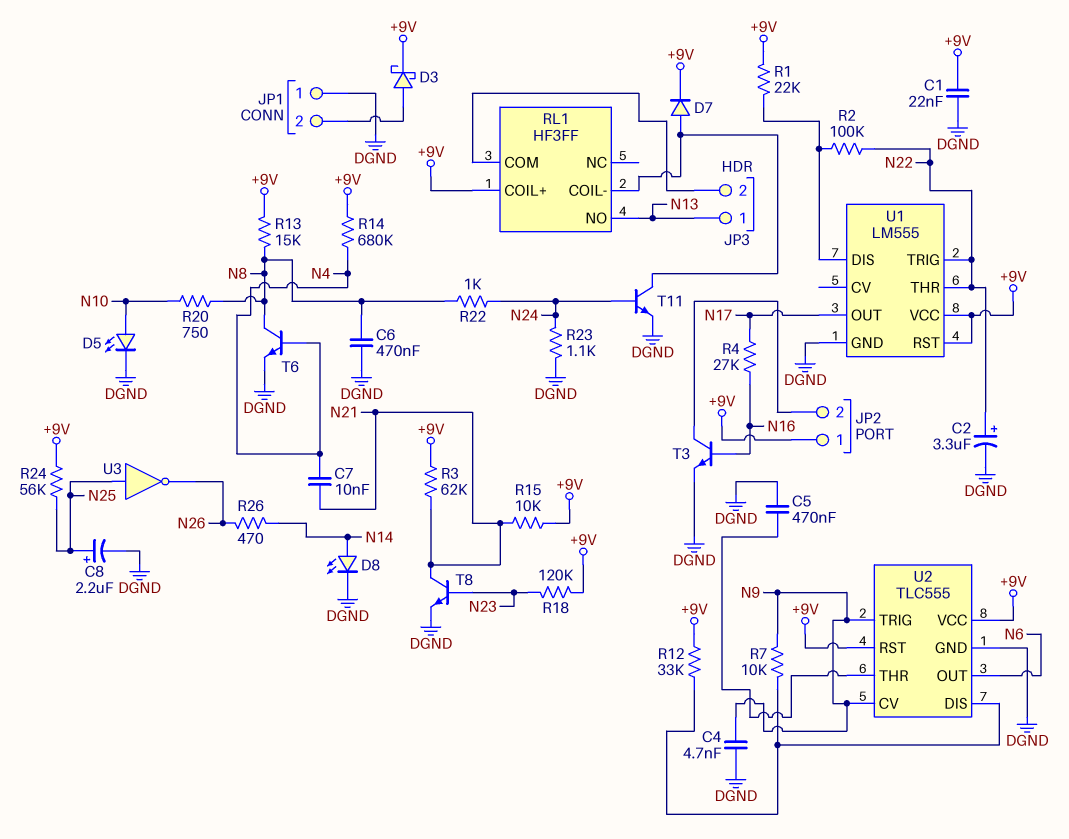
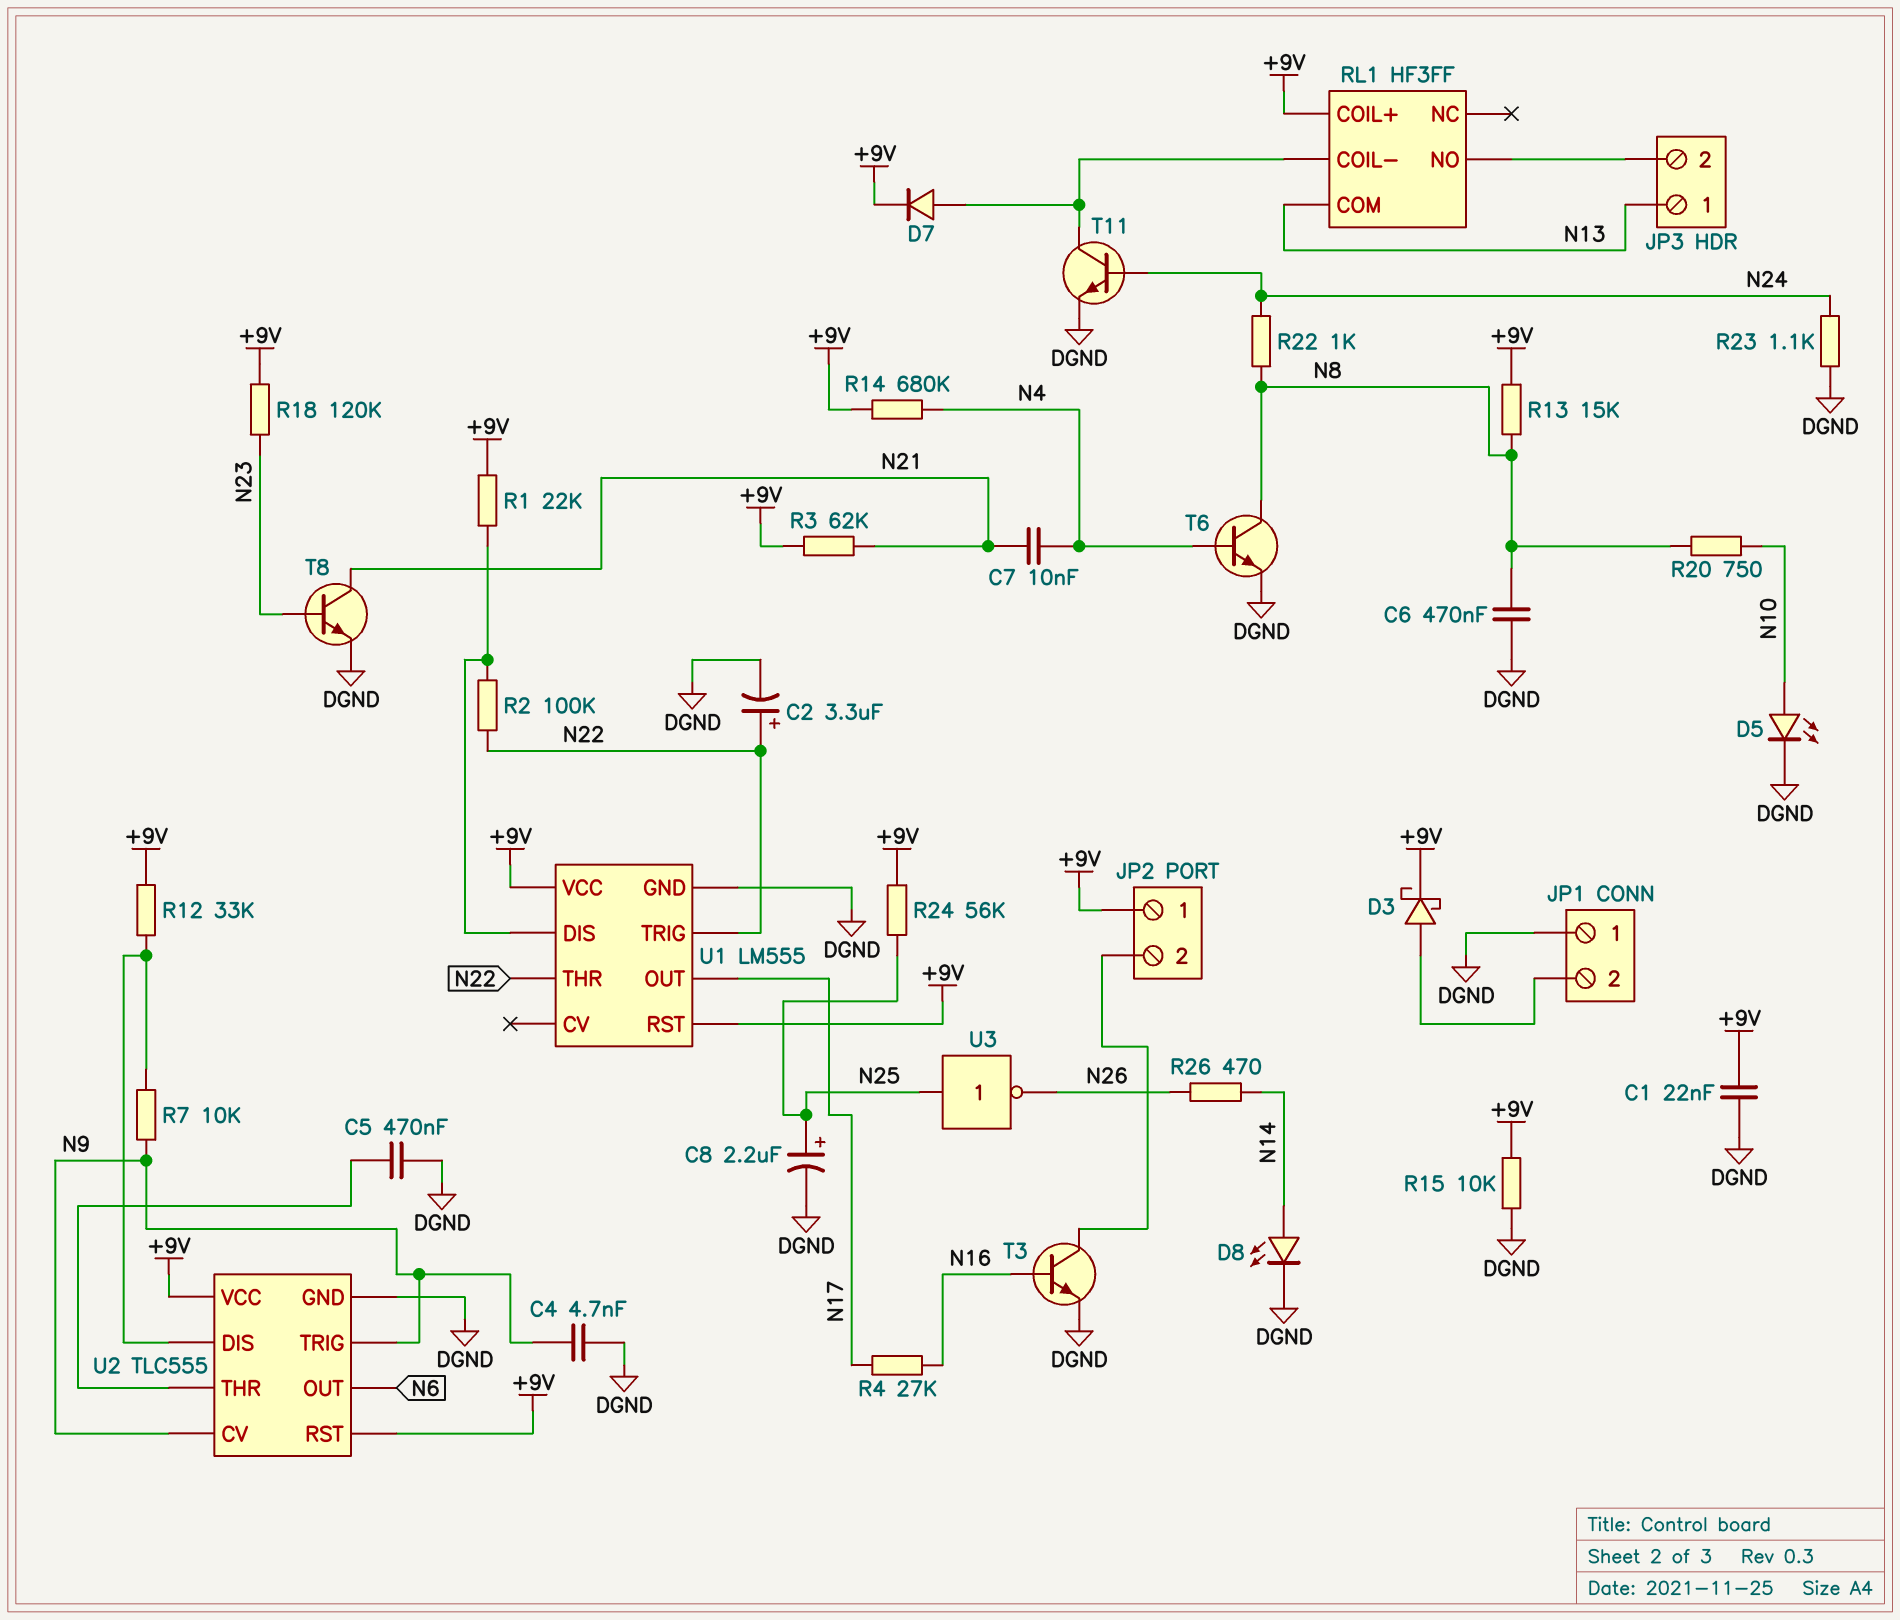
R15: 10k (+9V, N21) -> 10k (+9V, DGND)
RL1 pin COM: JP3/2 -> N13
RL1 pin NO: N13 -> JP3/2

